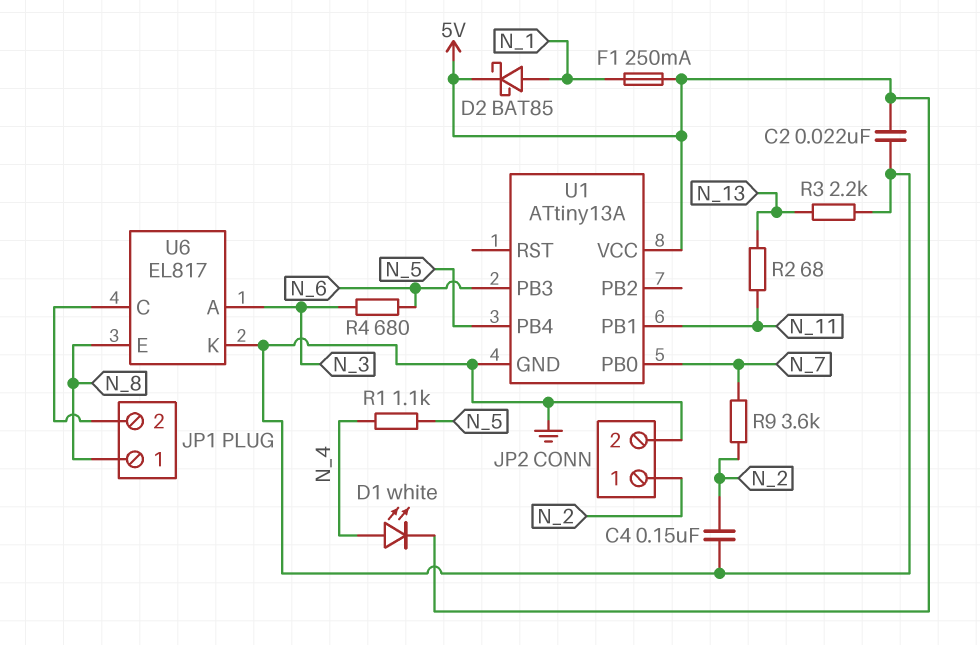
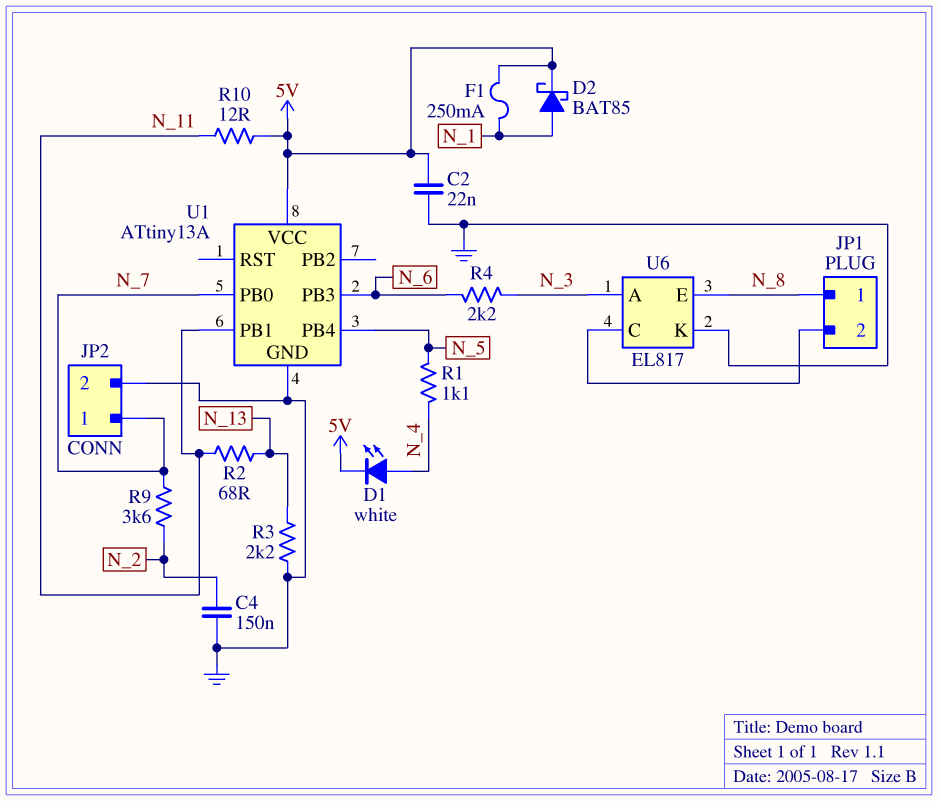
JP2 pin 1: N_2 -> N_7
R4: 680 (N_3, N_6) -> 2.2k (N_3, N_6)
R10: none -> 12 (5V, N_11)

